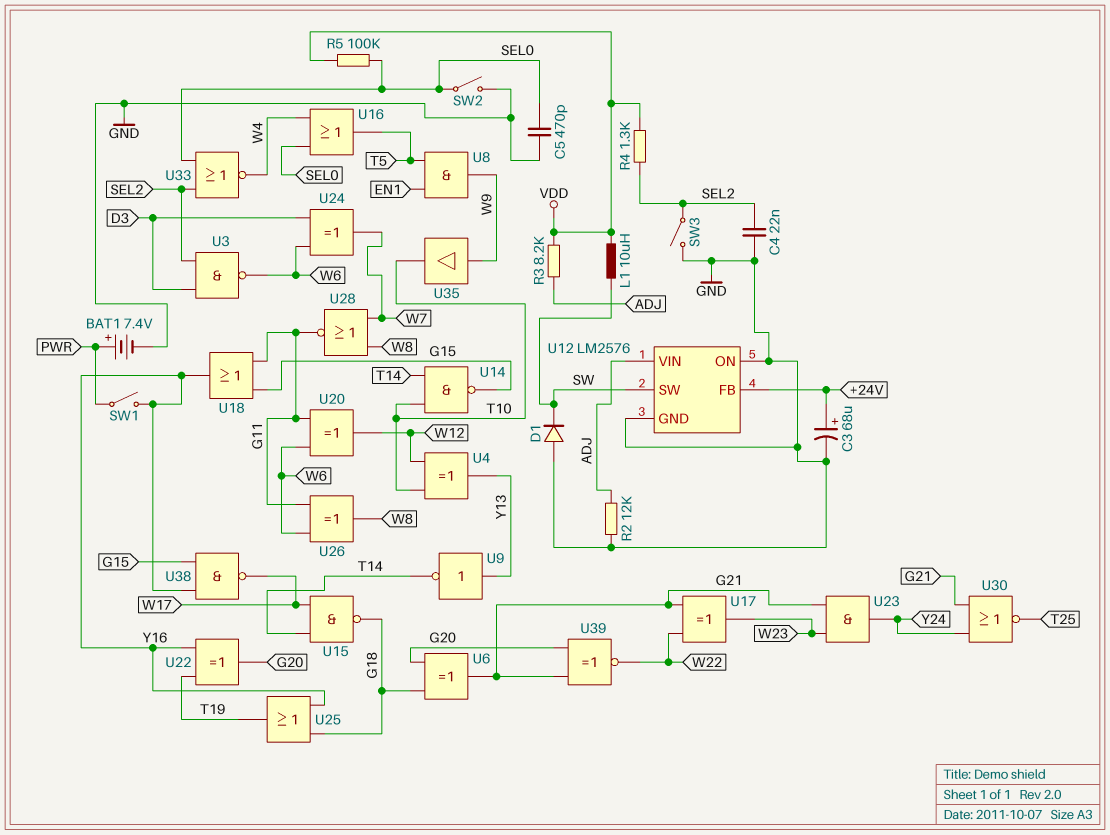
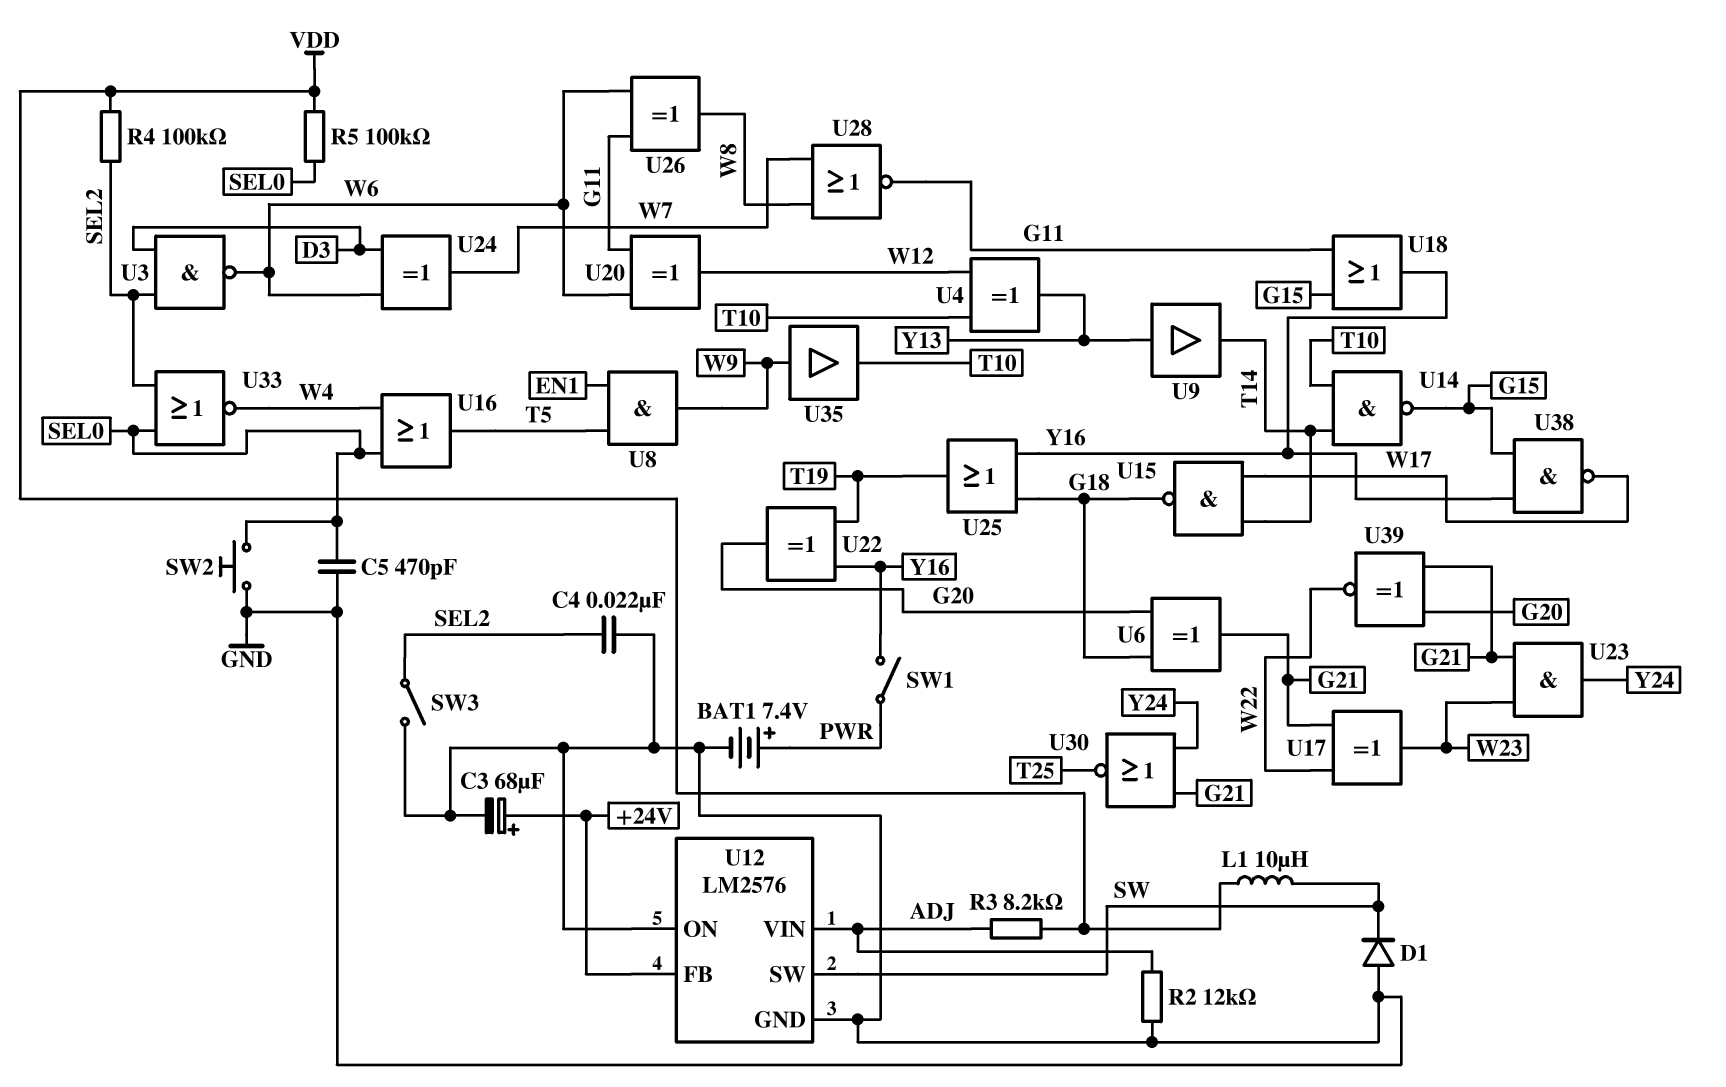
R4: 1.3k (SEL2, VDD) -> 100k (SEL2, VDD)
SW2: switch (GND, SEL0) -> button (GND, SEL0)
U9: NOT (in Y13, out T14) -> buffer (in Y13, out T14)

